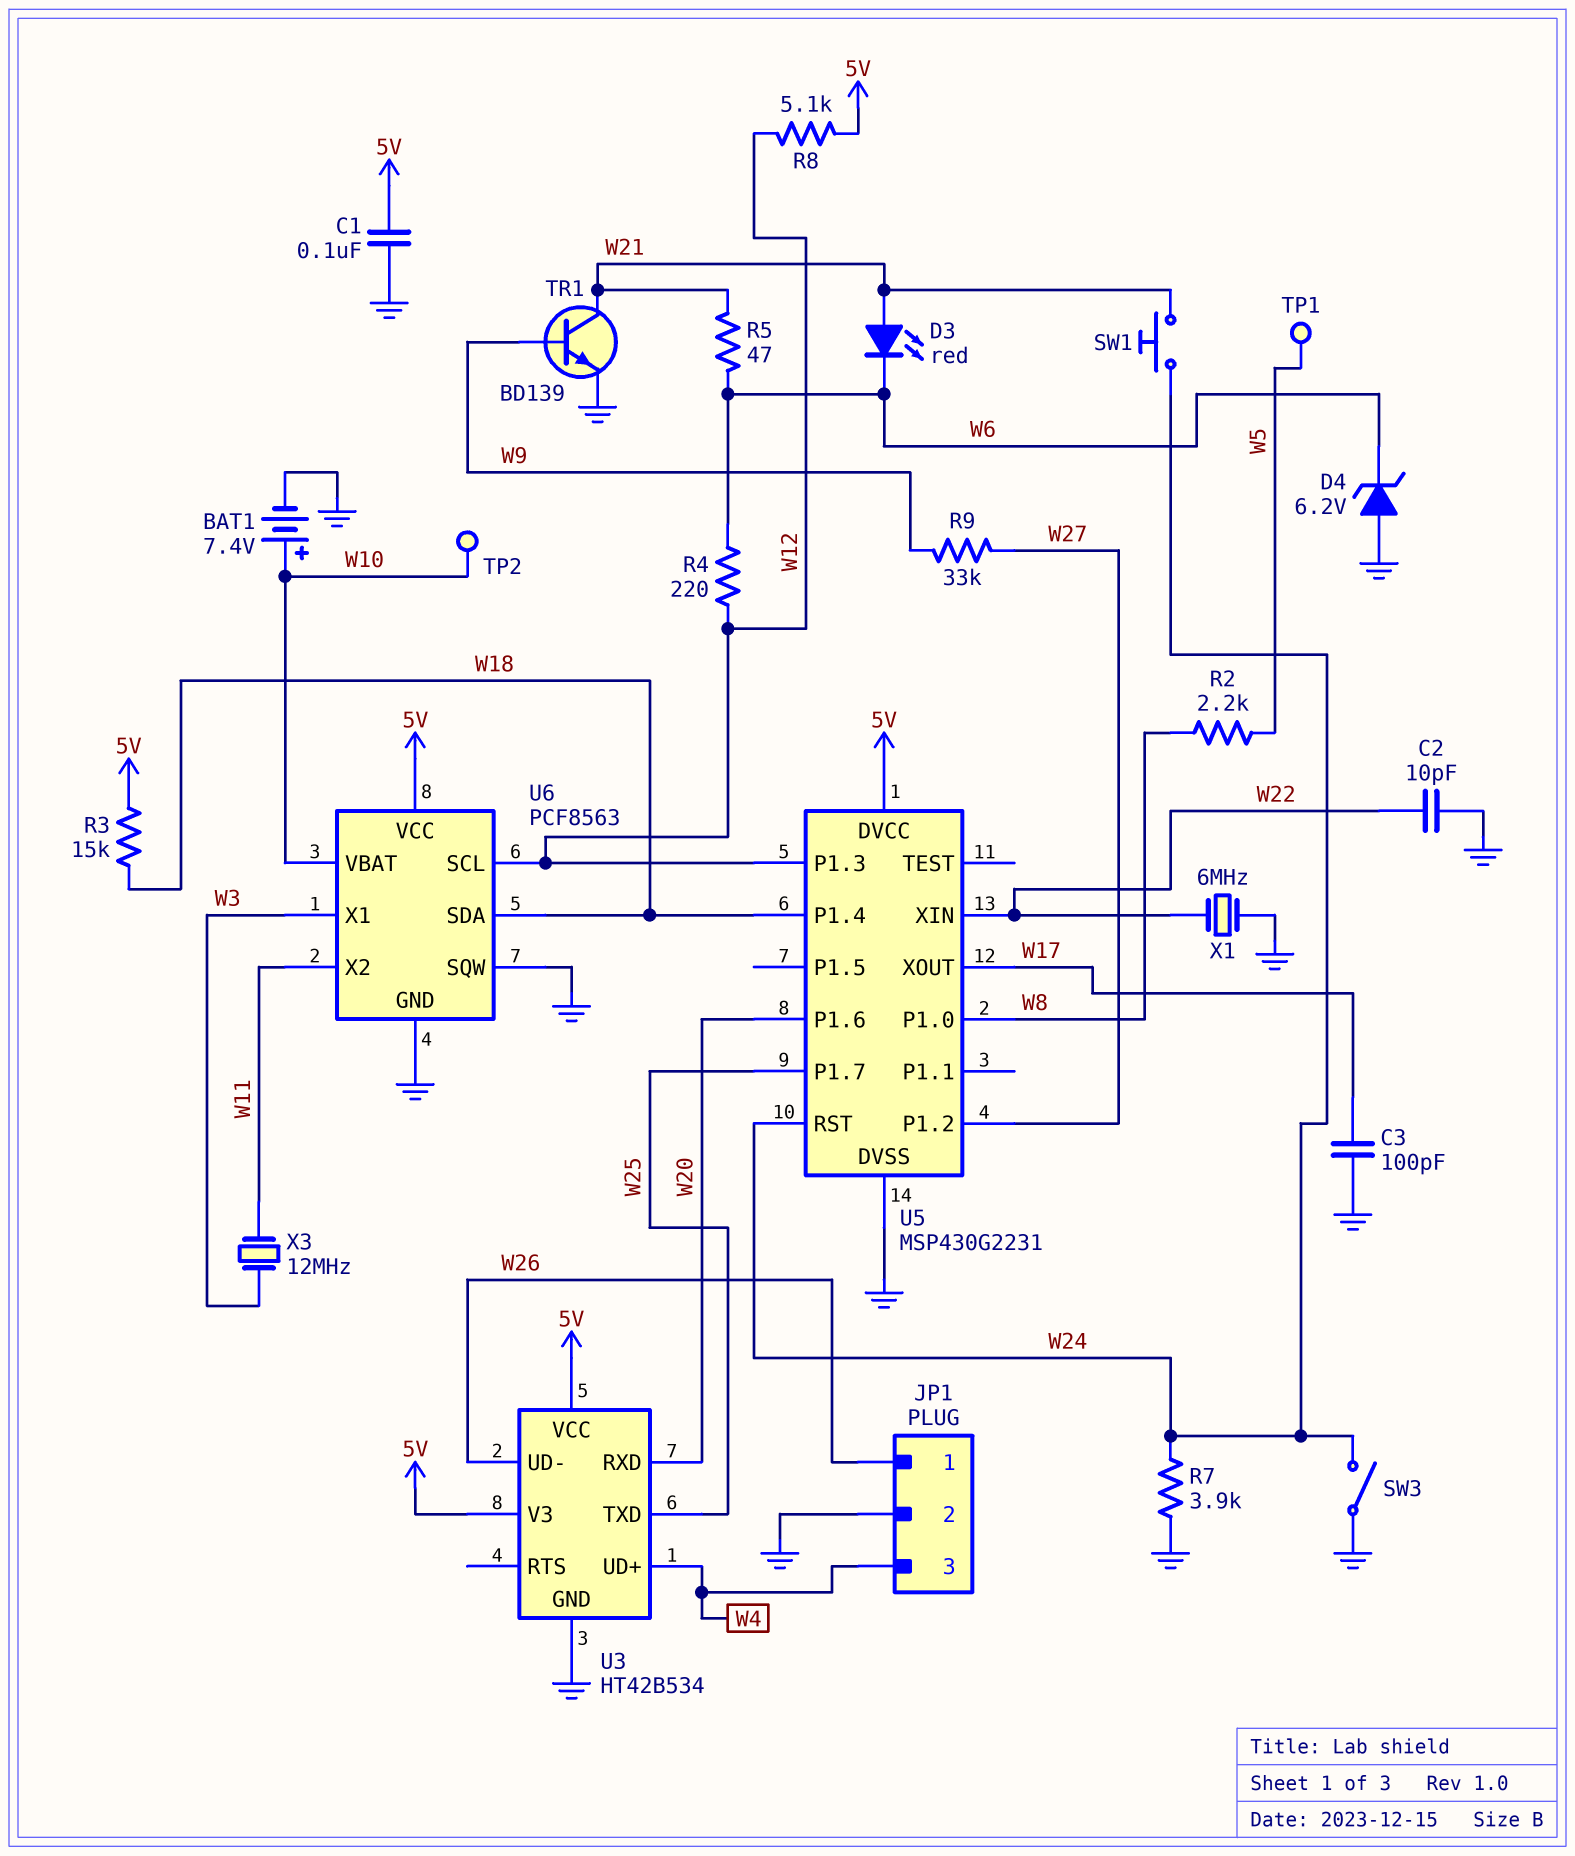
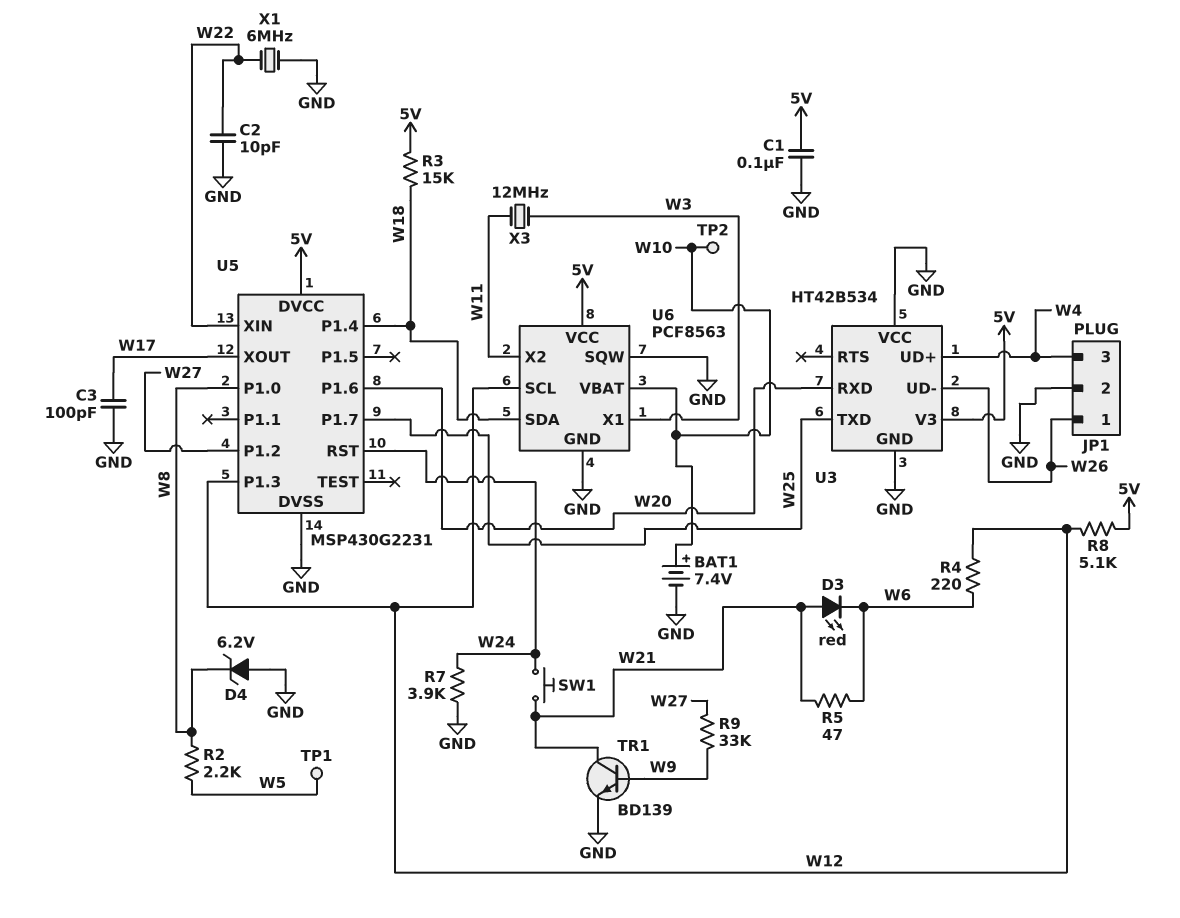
D4: zener 6.2V (A GND, K W6) -> zener 6.2V (A GND, K W8)
SW3: switch (GND, W24) -> none
U3 pin VCC: 5V -> GND

